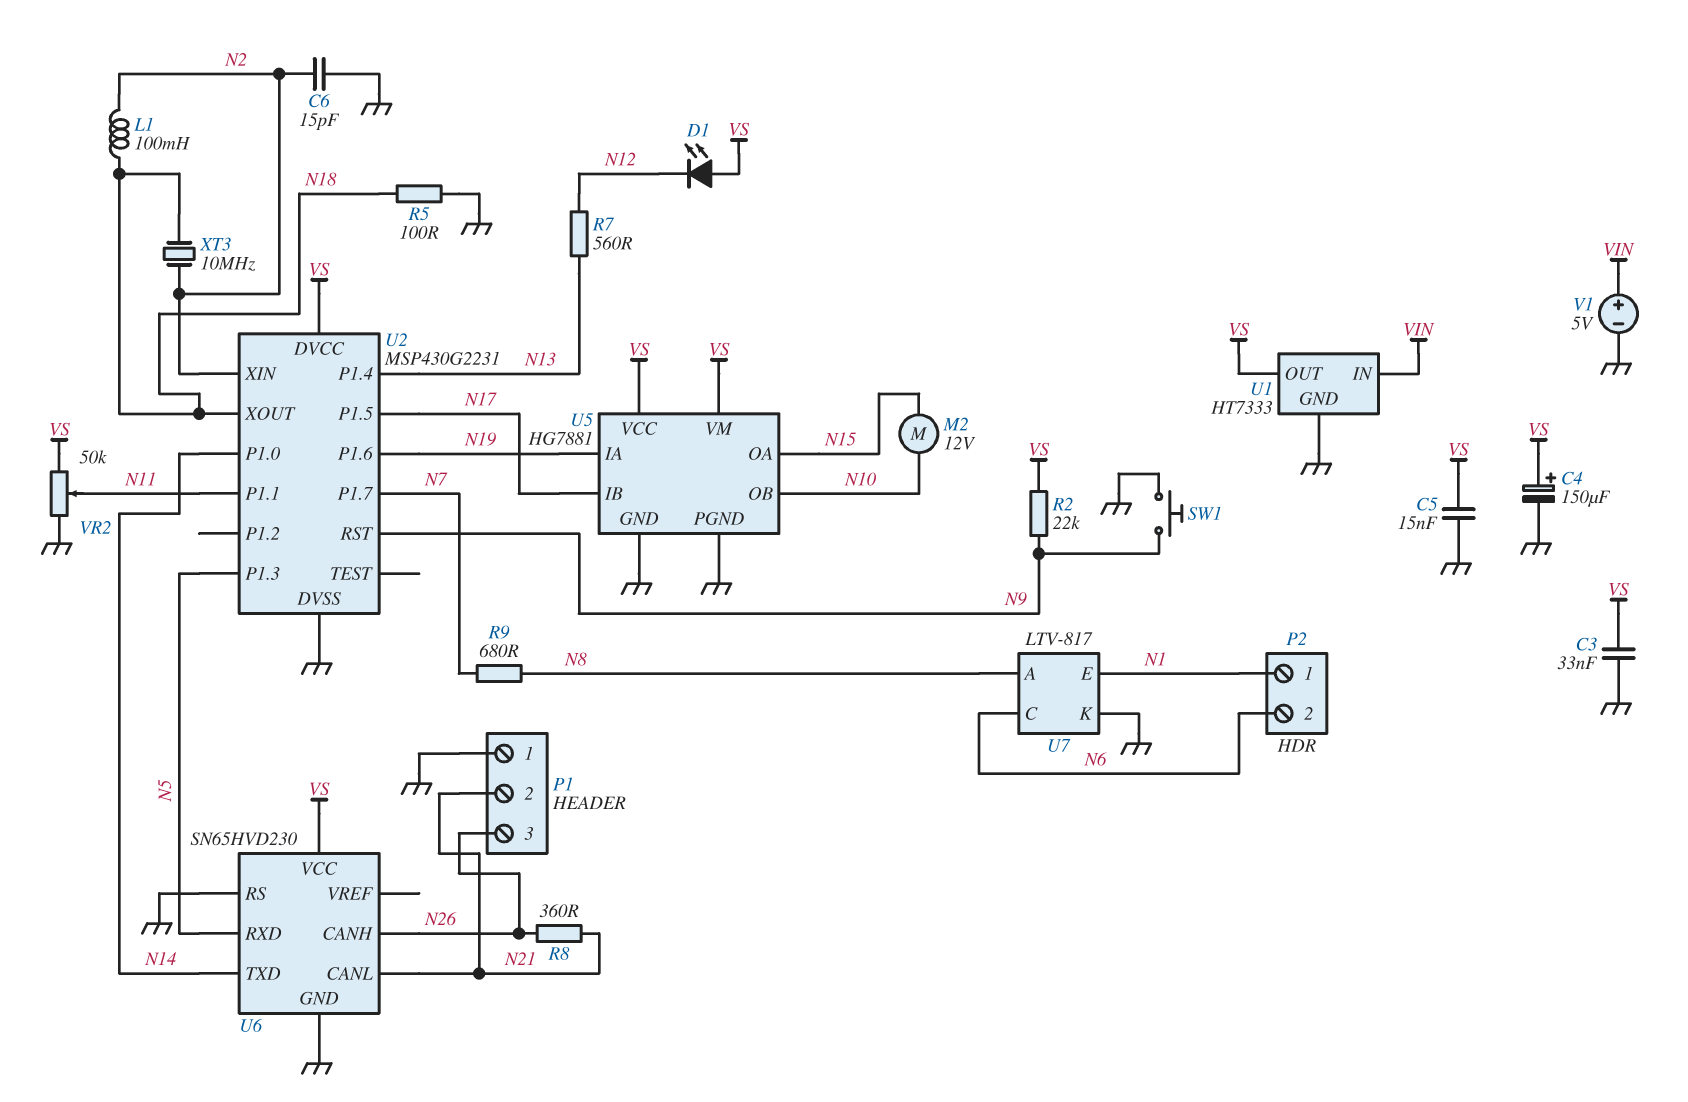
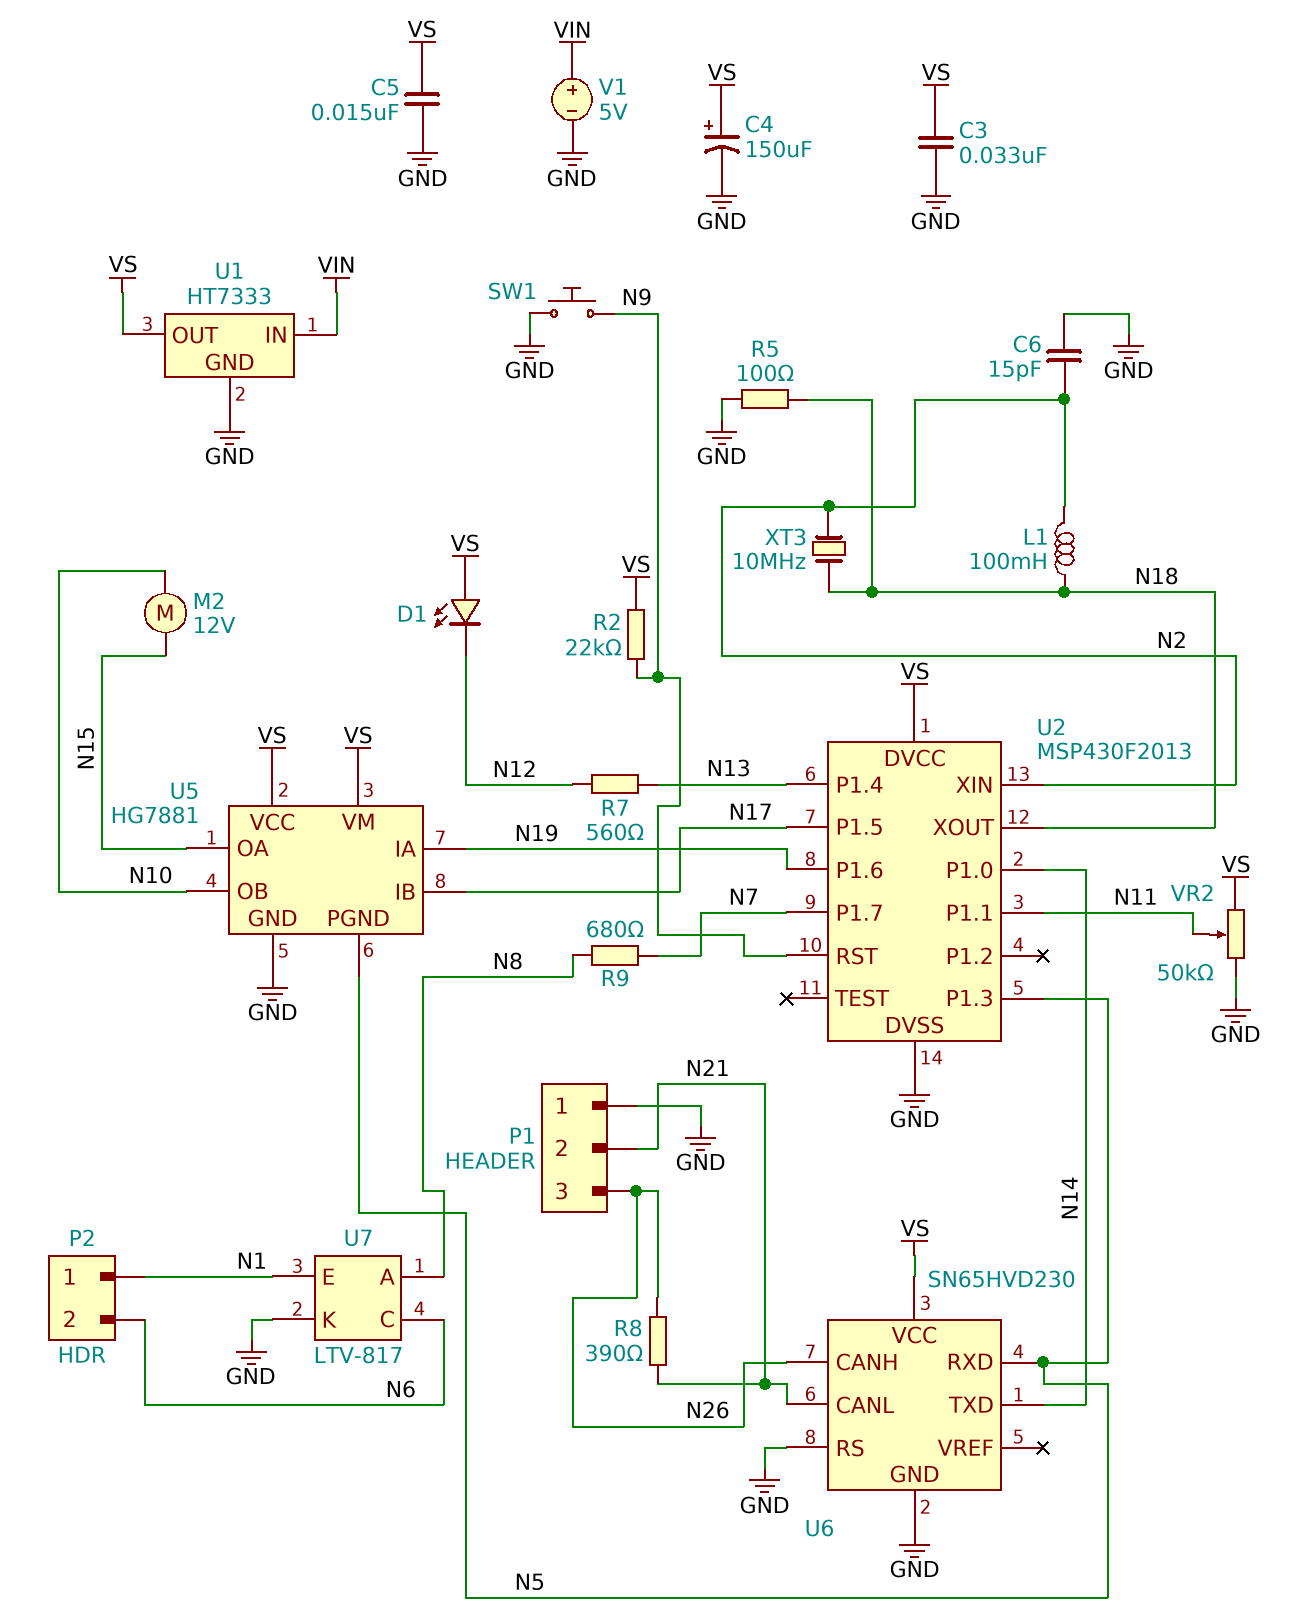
R8: 360 (N21, N26) -> 390 (N21, N26)
U2: MSP430G2231 -> MSP430F2013
U5 pin PGND: GND -> N5

